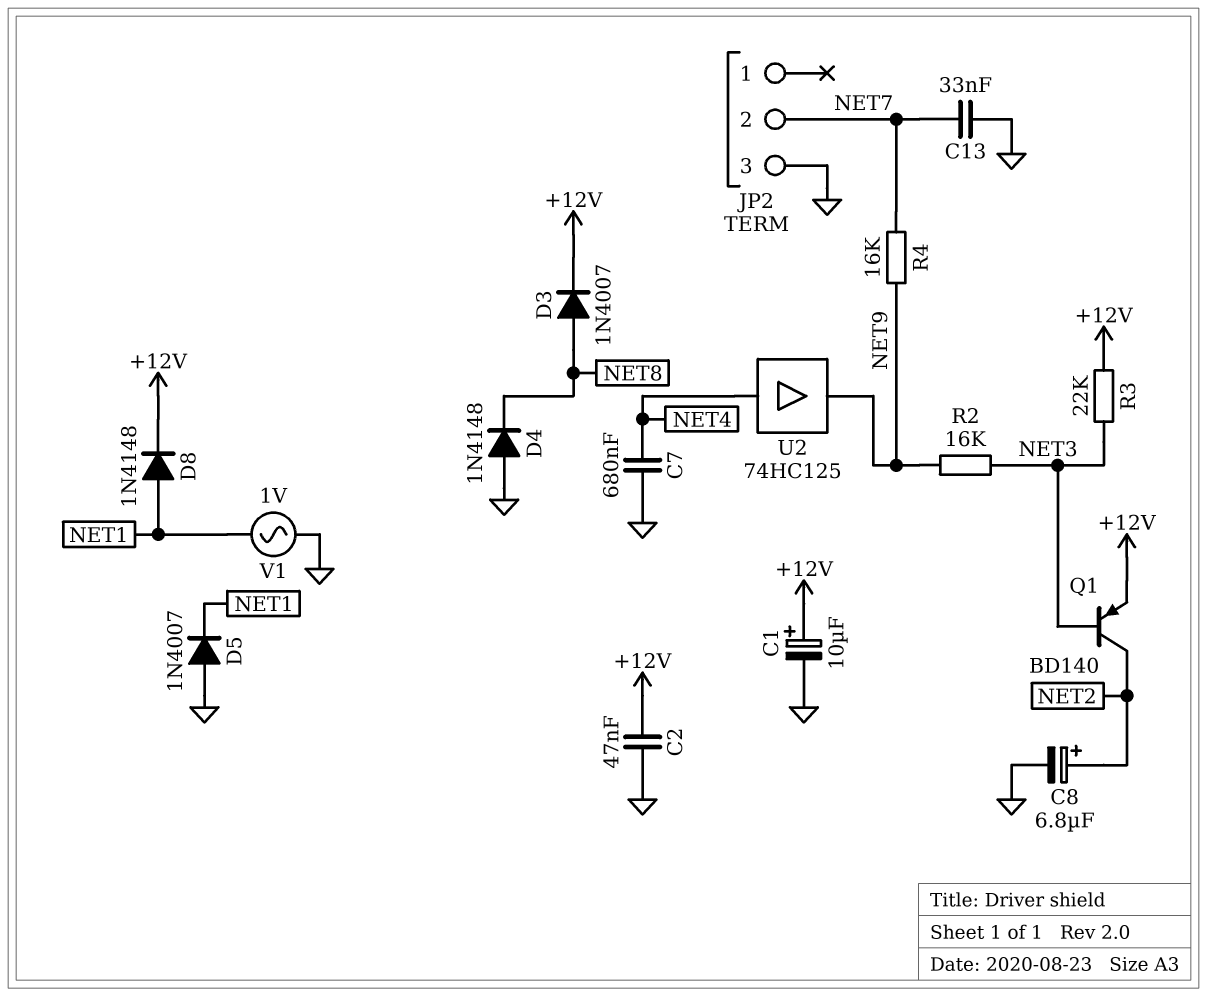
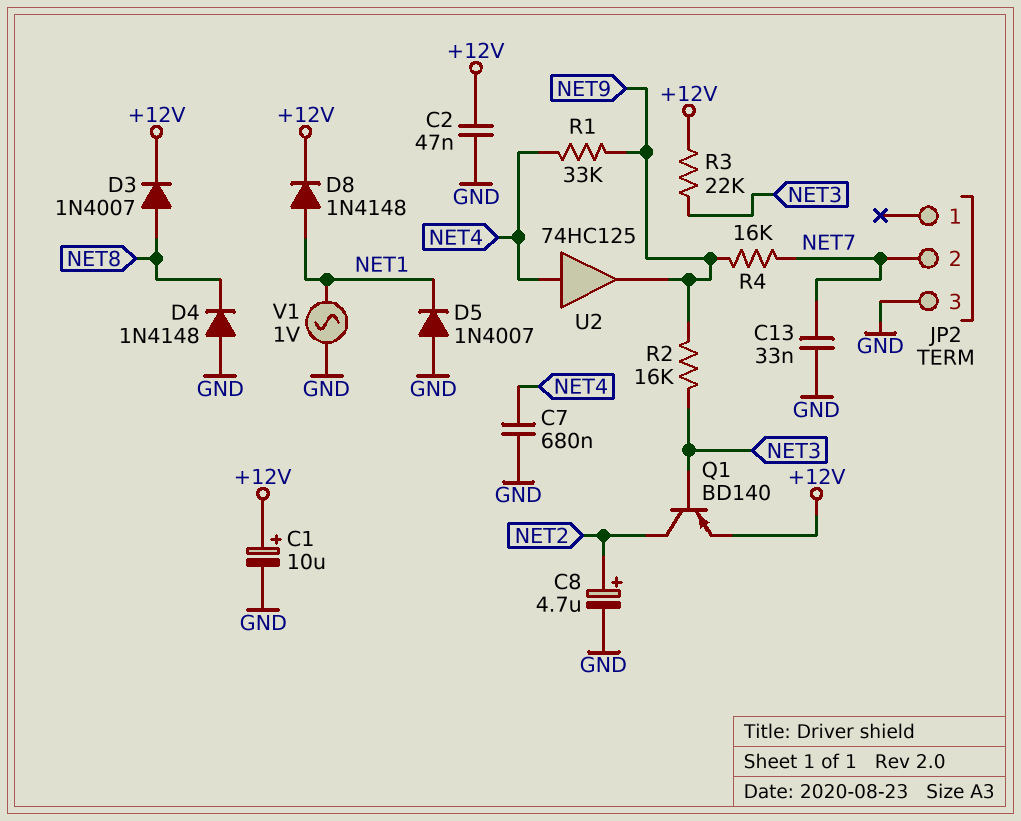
C8: 6.8uF (plus NET2, minus GND) -> 4.7uF (plus NET2, minus GND)
R1: none -> 33k (NET4, NET9)

